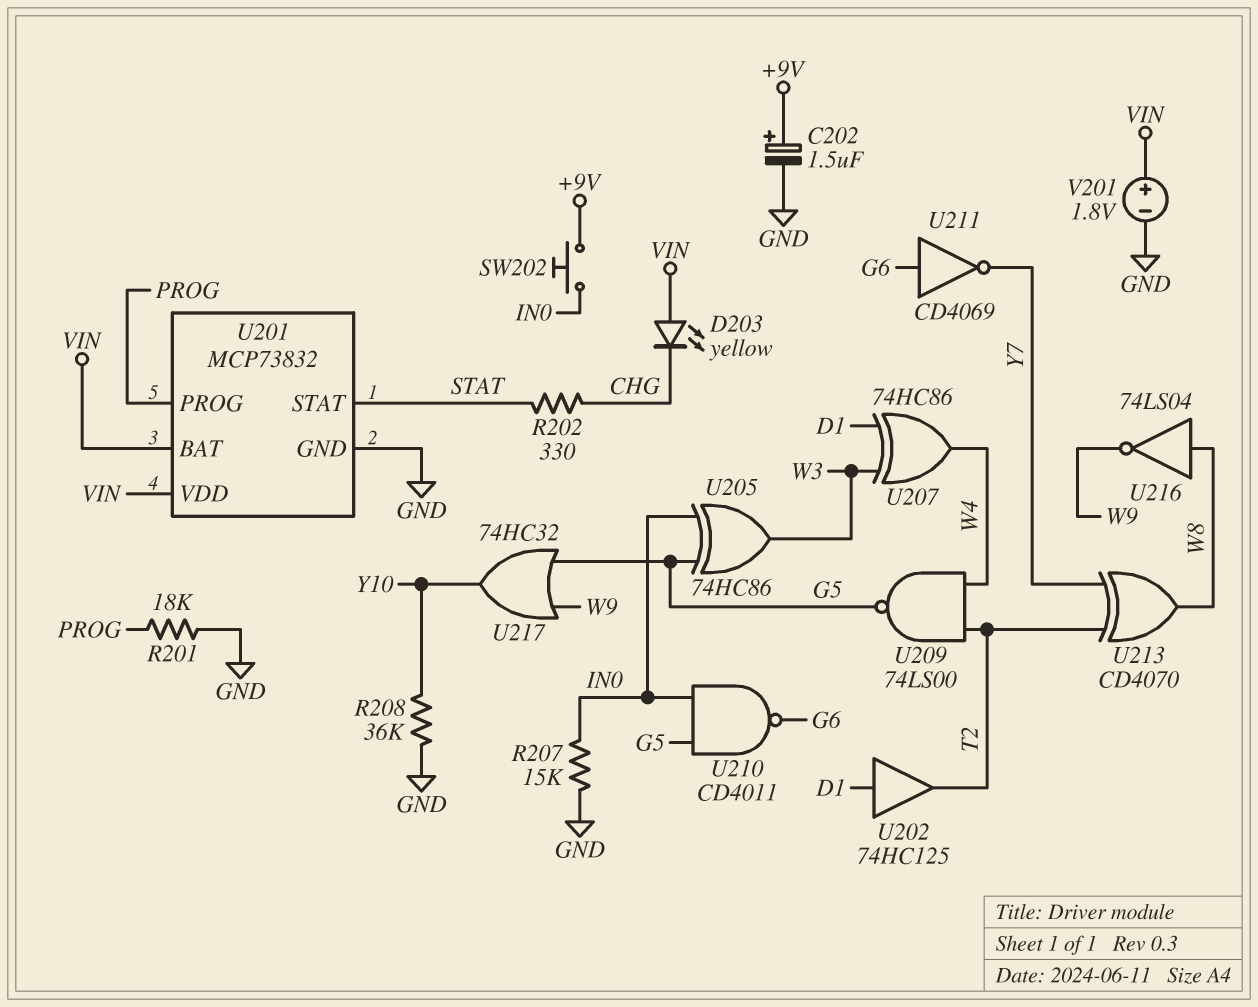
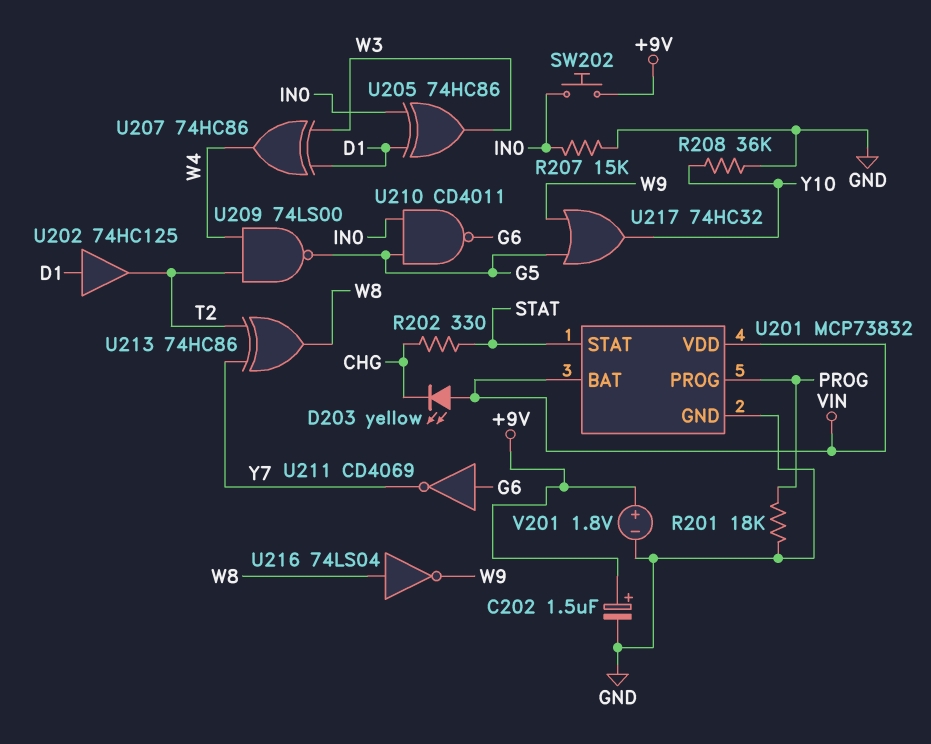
U205: XOR 74HC86 (in G5, in IN0, out W3) -> XOR 74HC86 (in D1, in IN0, out W3)
U213: XOR CD4070 (in T2, in Y7, out W8) -> XOR 74HC86 (in T2, in Y7, out W8)
V201: 1.8V (plus VIN, minus GND) -> 1.8V (plus +9V, minus GND)

